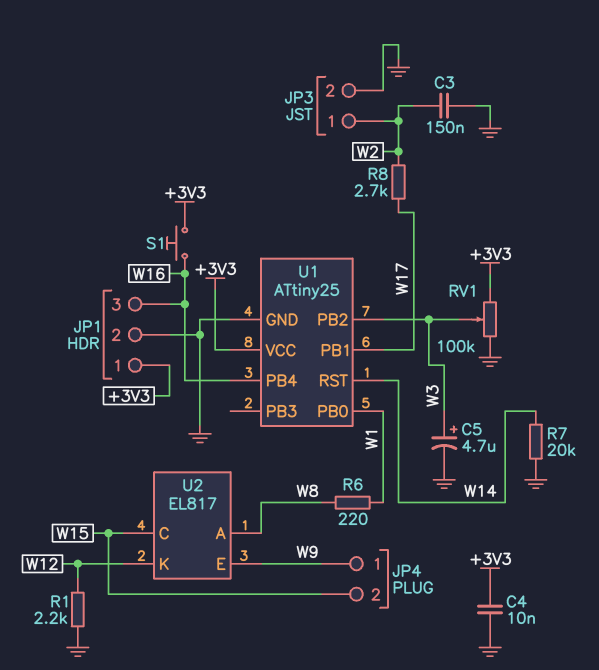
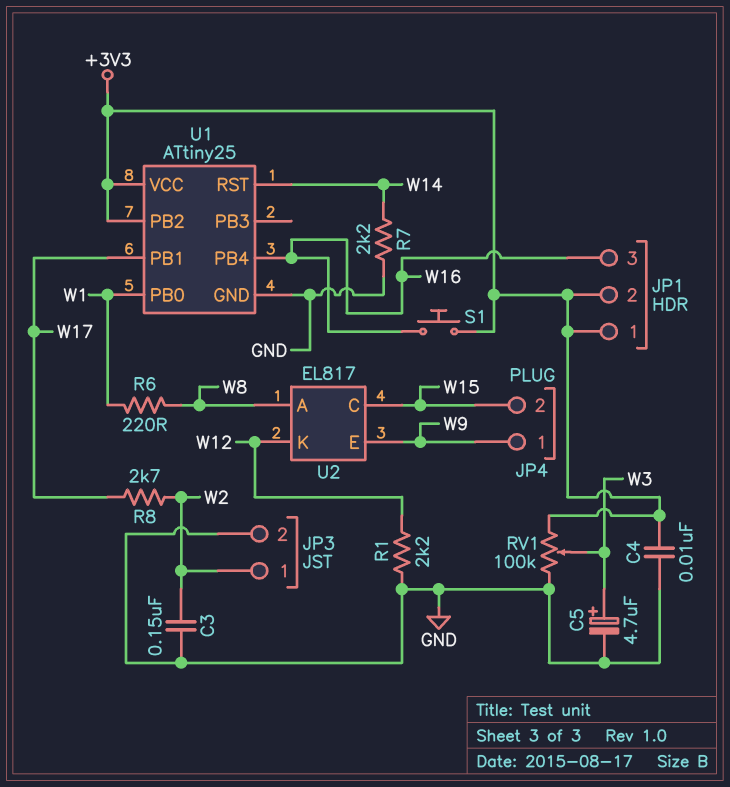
JP1 pin 2: GND -> +3V3
R7: 20k (GND, W14) -> 2.2k (GND, W14)
U1 pin PB2: W3 -> +3V3

